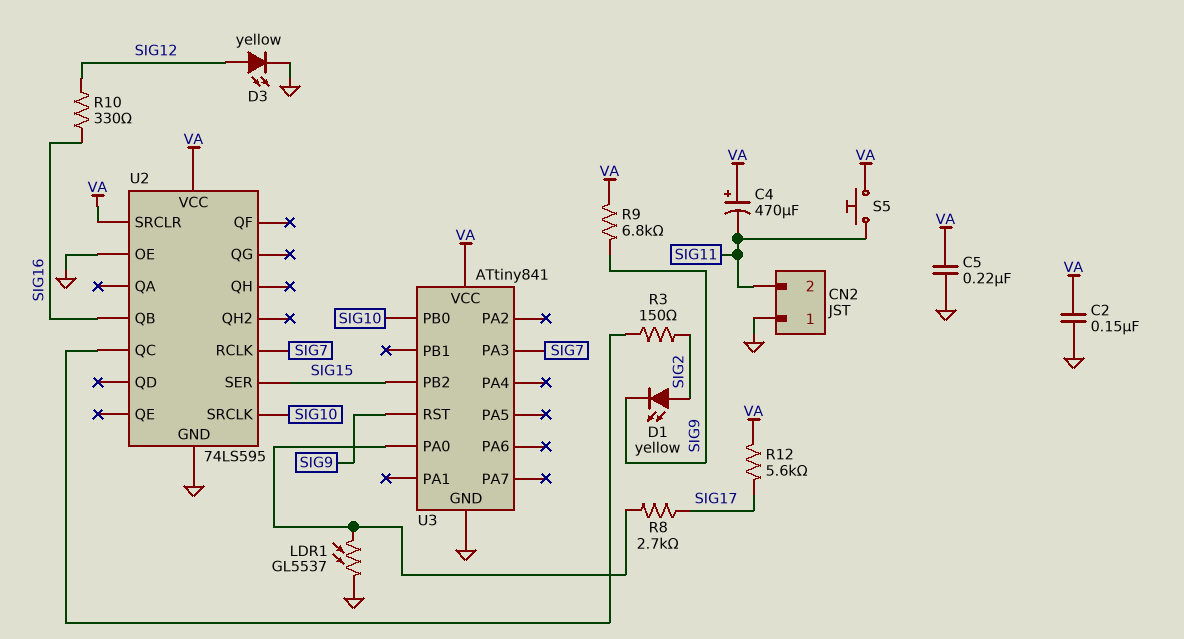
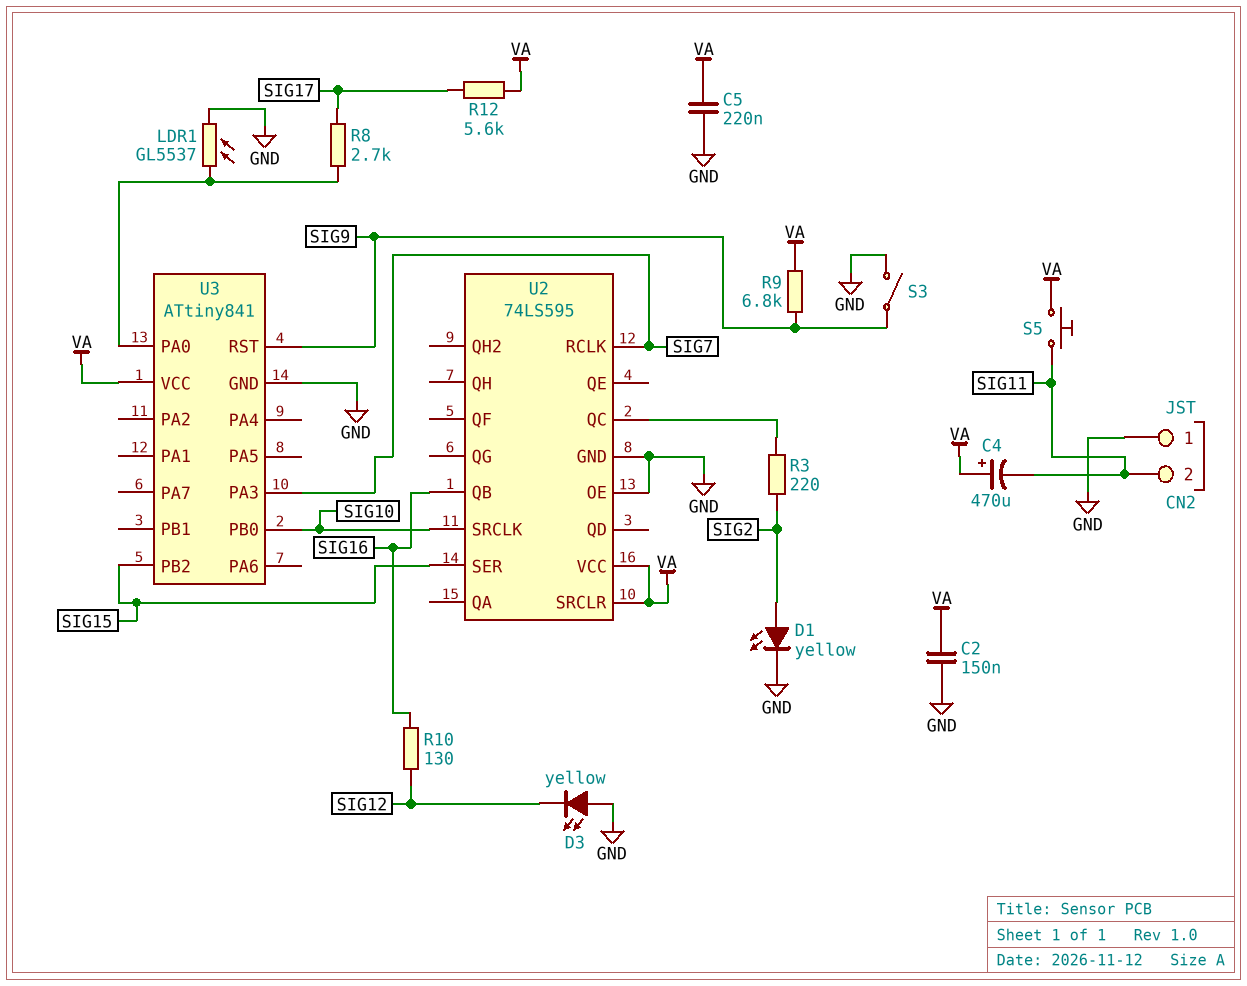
D1: LED yellow (A SIG2, K SIG9) -> LED yellow (A SIG2, K GND)
D3: LED yellow (A SIG12, K GND) -> LED yellow (A GND, K SIG12)
R3: 150 (SIG2, U2/QC) -> 220 (SIG2, U2/QC)
R10: 330 (SIG12, SIG16) -> 130 (SIG12, SIG16)
S3: none -> switch (GND, SIG9)

